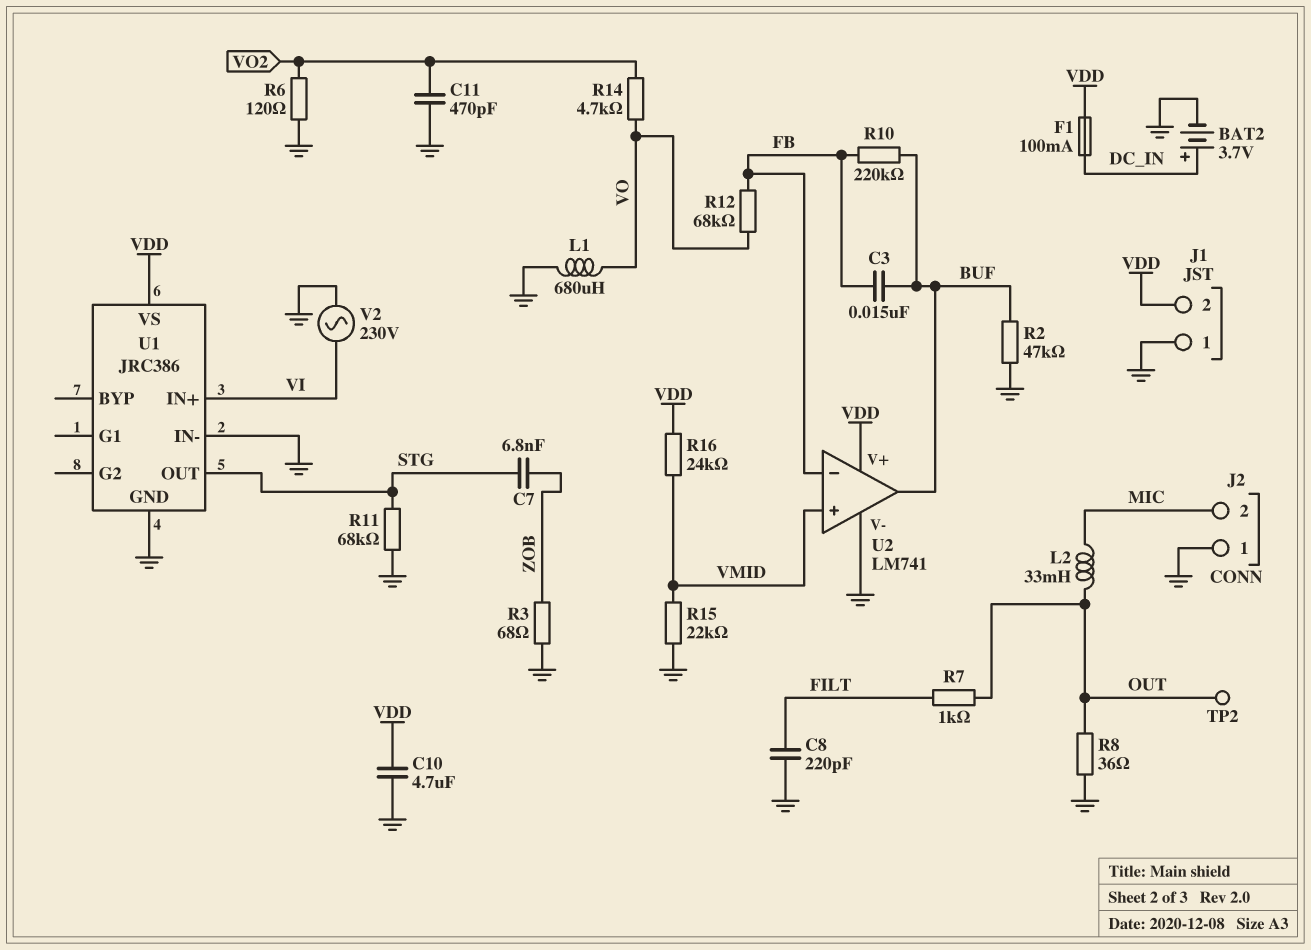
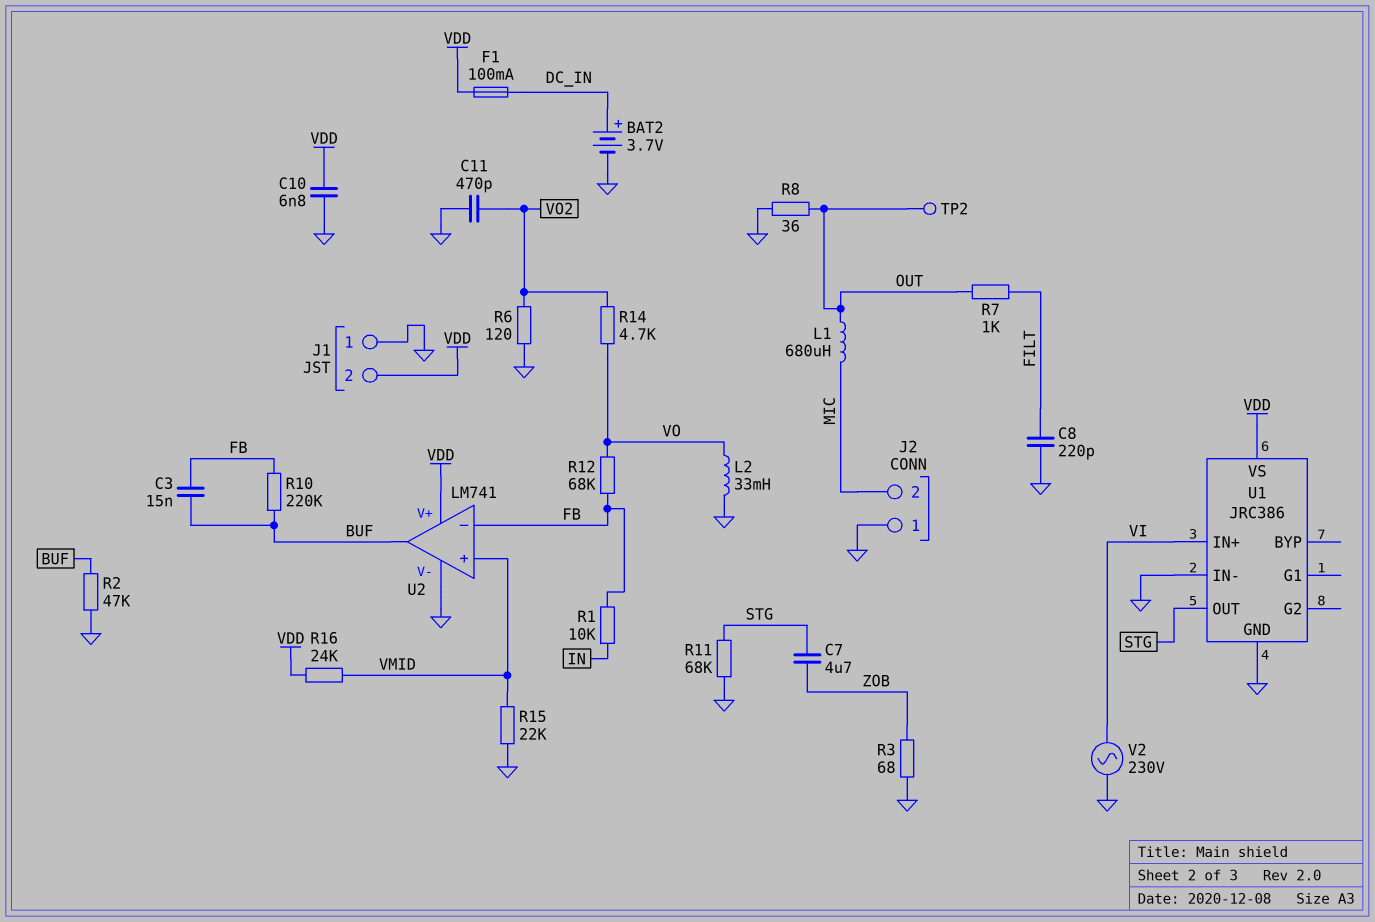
C7: 6.8nF (STG, ZOB) -> 4.7uF (STG, ZOB)
C10: 4.7uF (GND, VDD) -> 6.8nF (GND, VDD)
L1: 680uH (GND, VO) -> 680uH (MIC, OUT)
L2: 33mH (MIC, OUT) -> 33mH (GND, VO)
R1: none -> 10k (FB, IN)

